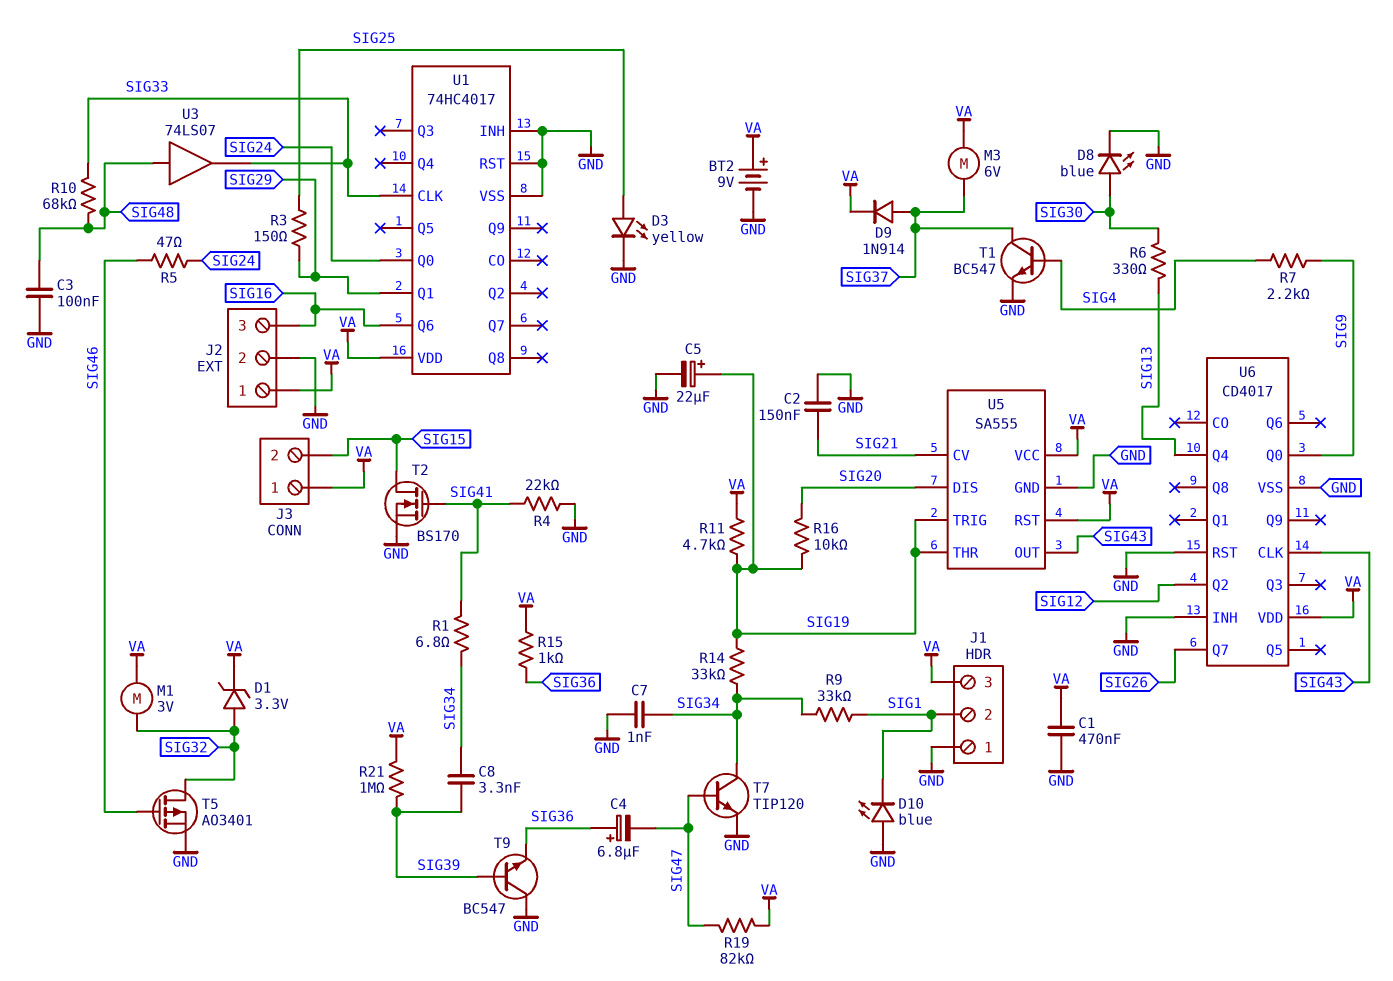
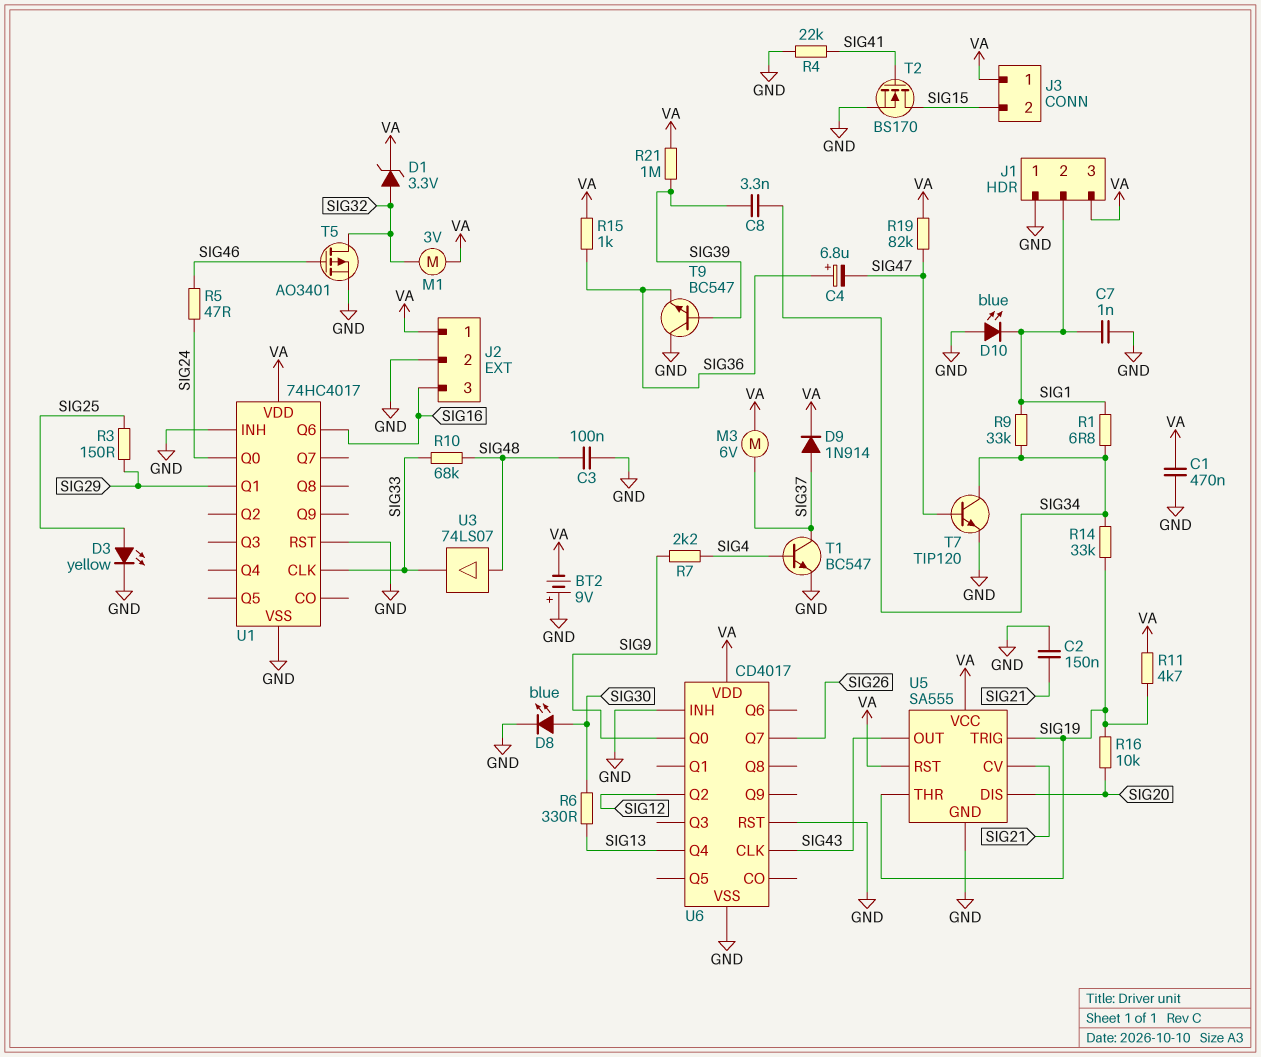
BT2: 9V (plus VA, minus GND) -> 9V (plus GND, minus VA)
C5: 22uF (plus SIG19, minus GND) -> none
C7: 1nF (GND, SIG34) -> 1nF (GND, SIG1)
R1: 6.8 (SIG34, SIG41) -> 6.8 (SIG1, SIG34)

